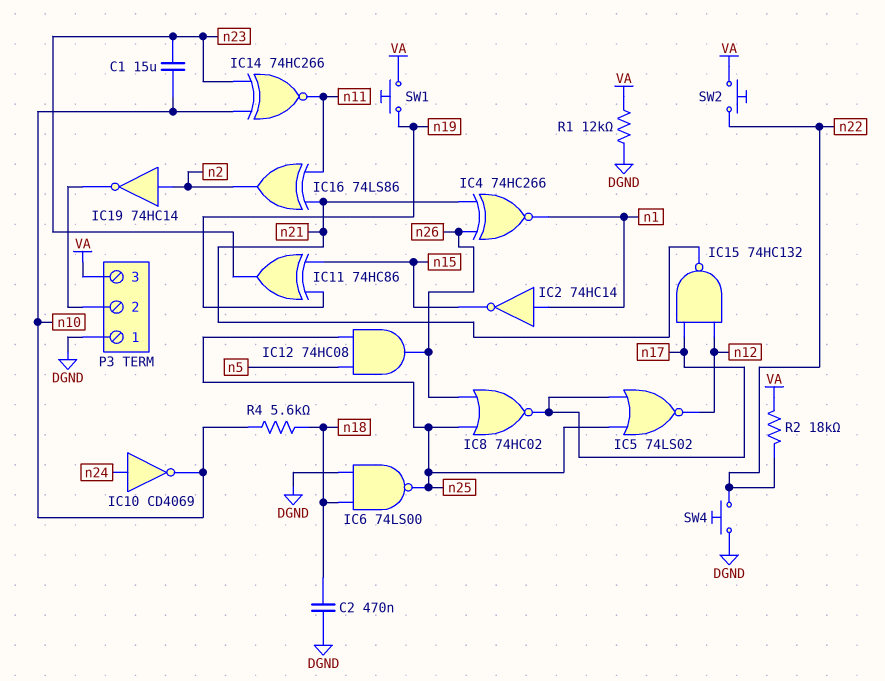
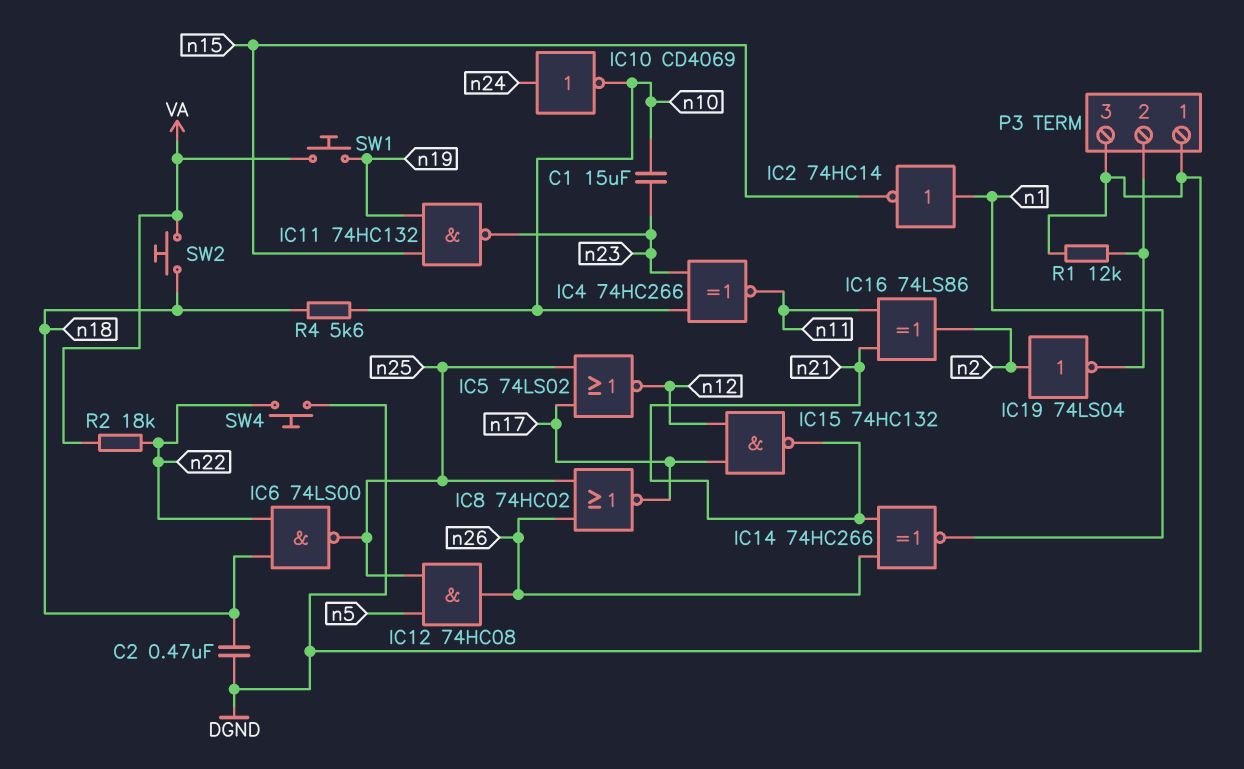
IC4: XNOR 74HC266 (in n21, in n26, out n1) -> XNOR 74HC266 (in n10, in n23, out n11)
IC6: NAND 74LS00 (in DGND, in n18, out n25) -> NAND 74LS00 (in n18, in n22, out n25)
IC11: XOR 74HC86 (in n15, in n19, out n23) -> NAND 74HC132 (in n15, in n19, out n23)
IC14: XNOR 74HC266 (in n10, in n23, out n11) -> XNOR 74HC266 (in n21, in n26, out n1)
IC19: NOT 74HC14 (in n2, out P3/2) -> NOT 74LS04 (in n2, out P3/2)
P3 pin 3: VA -> DGND
R1: 12k (DGND, VA) -> 12k (DGND, P3/2)
SW2: button (VA, n22) -> button (VA, n18)

